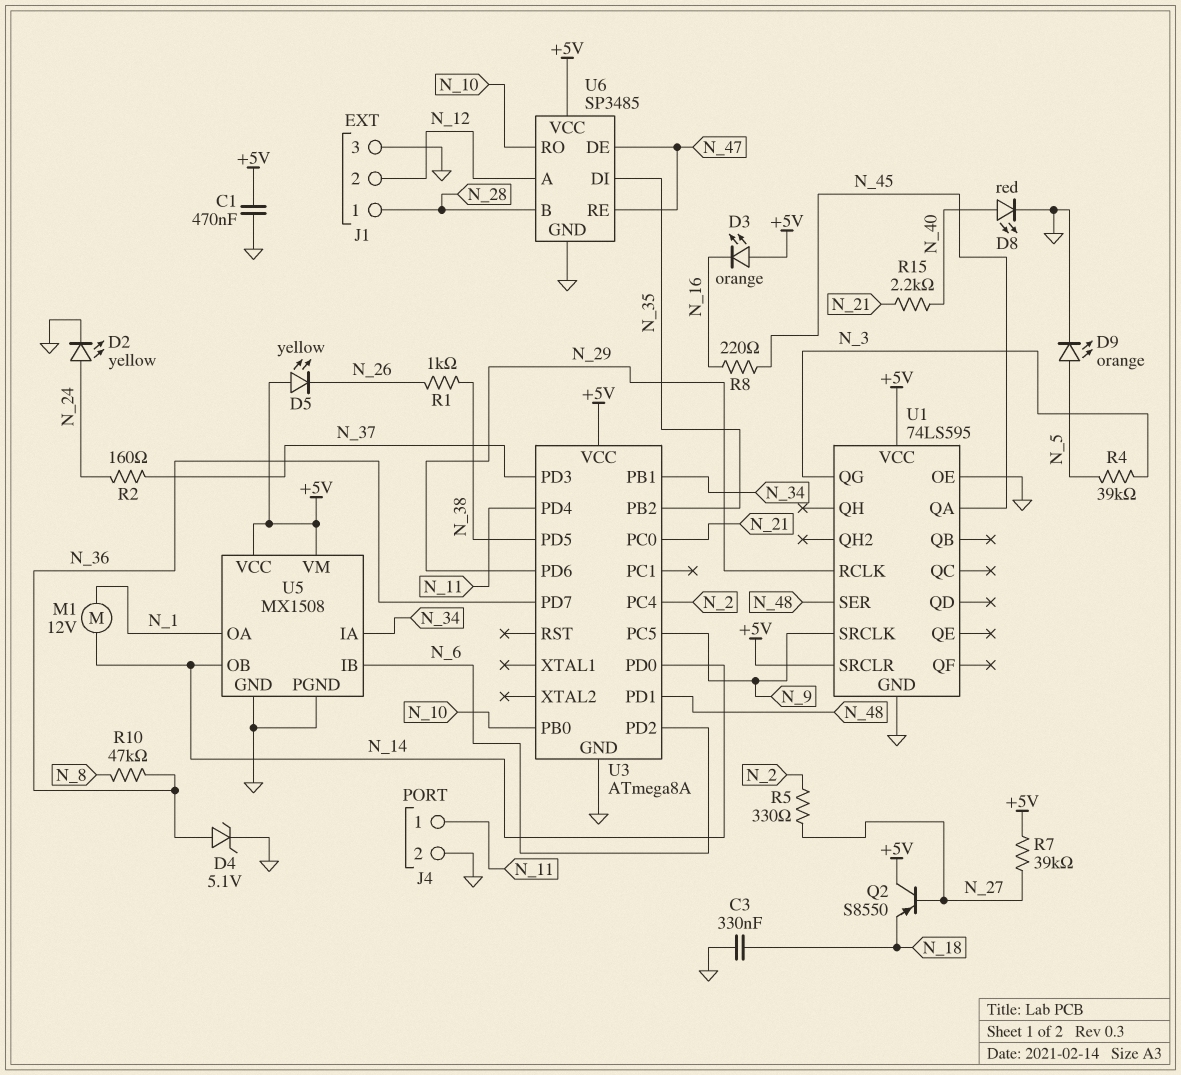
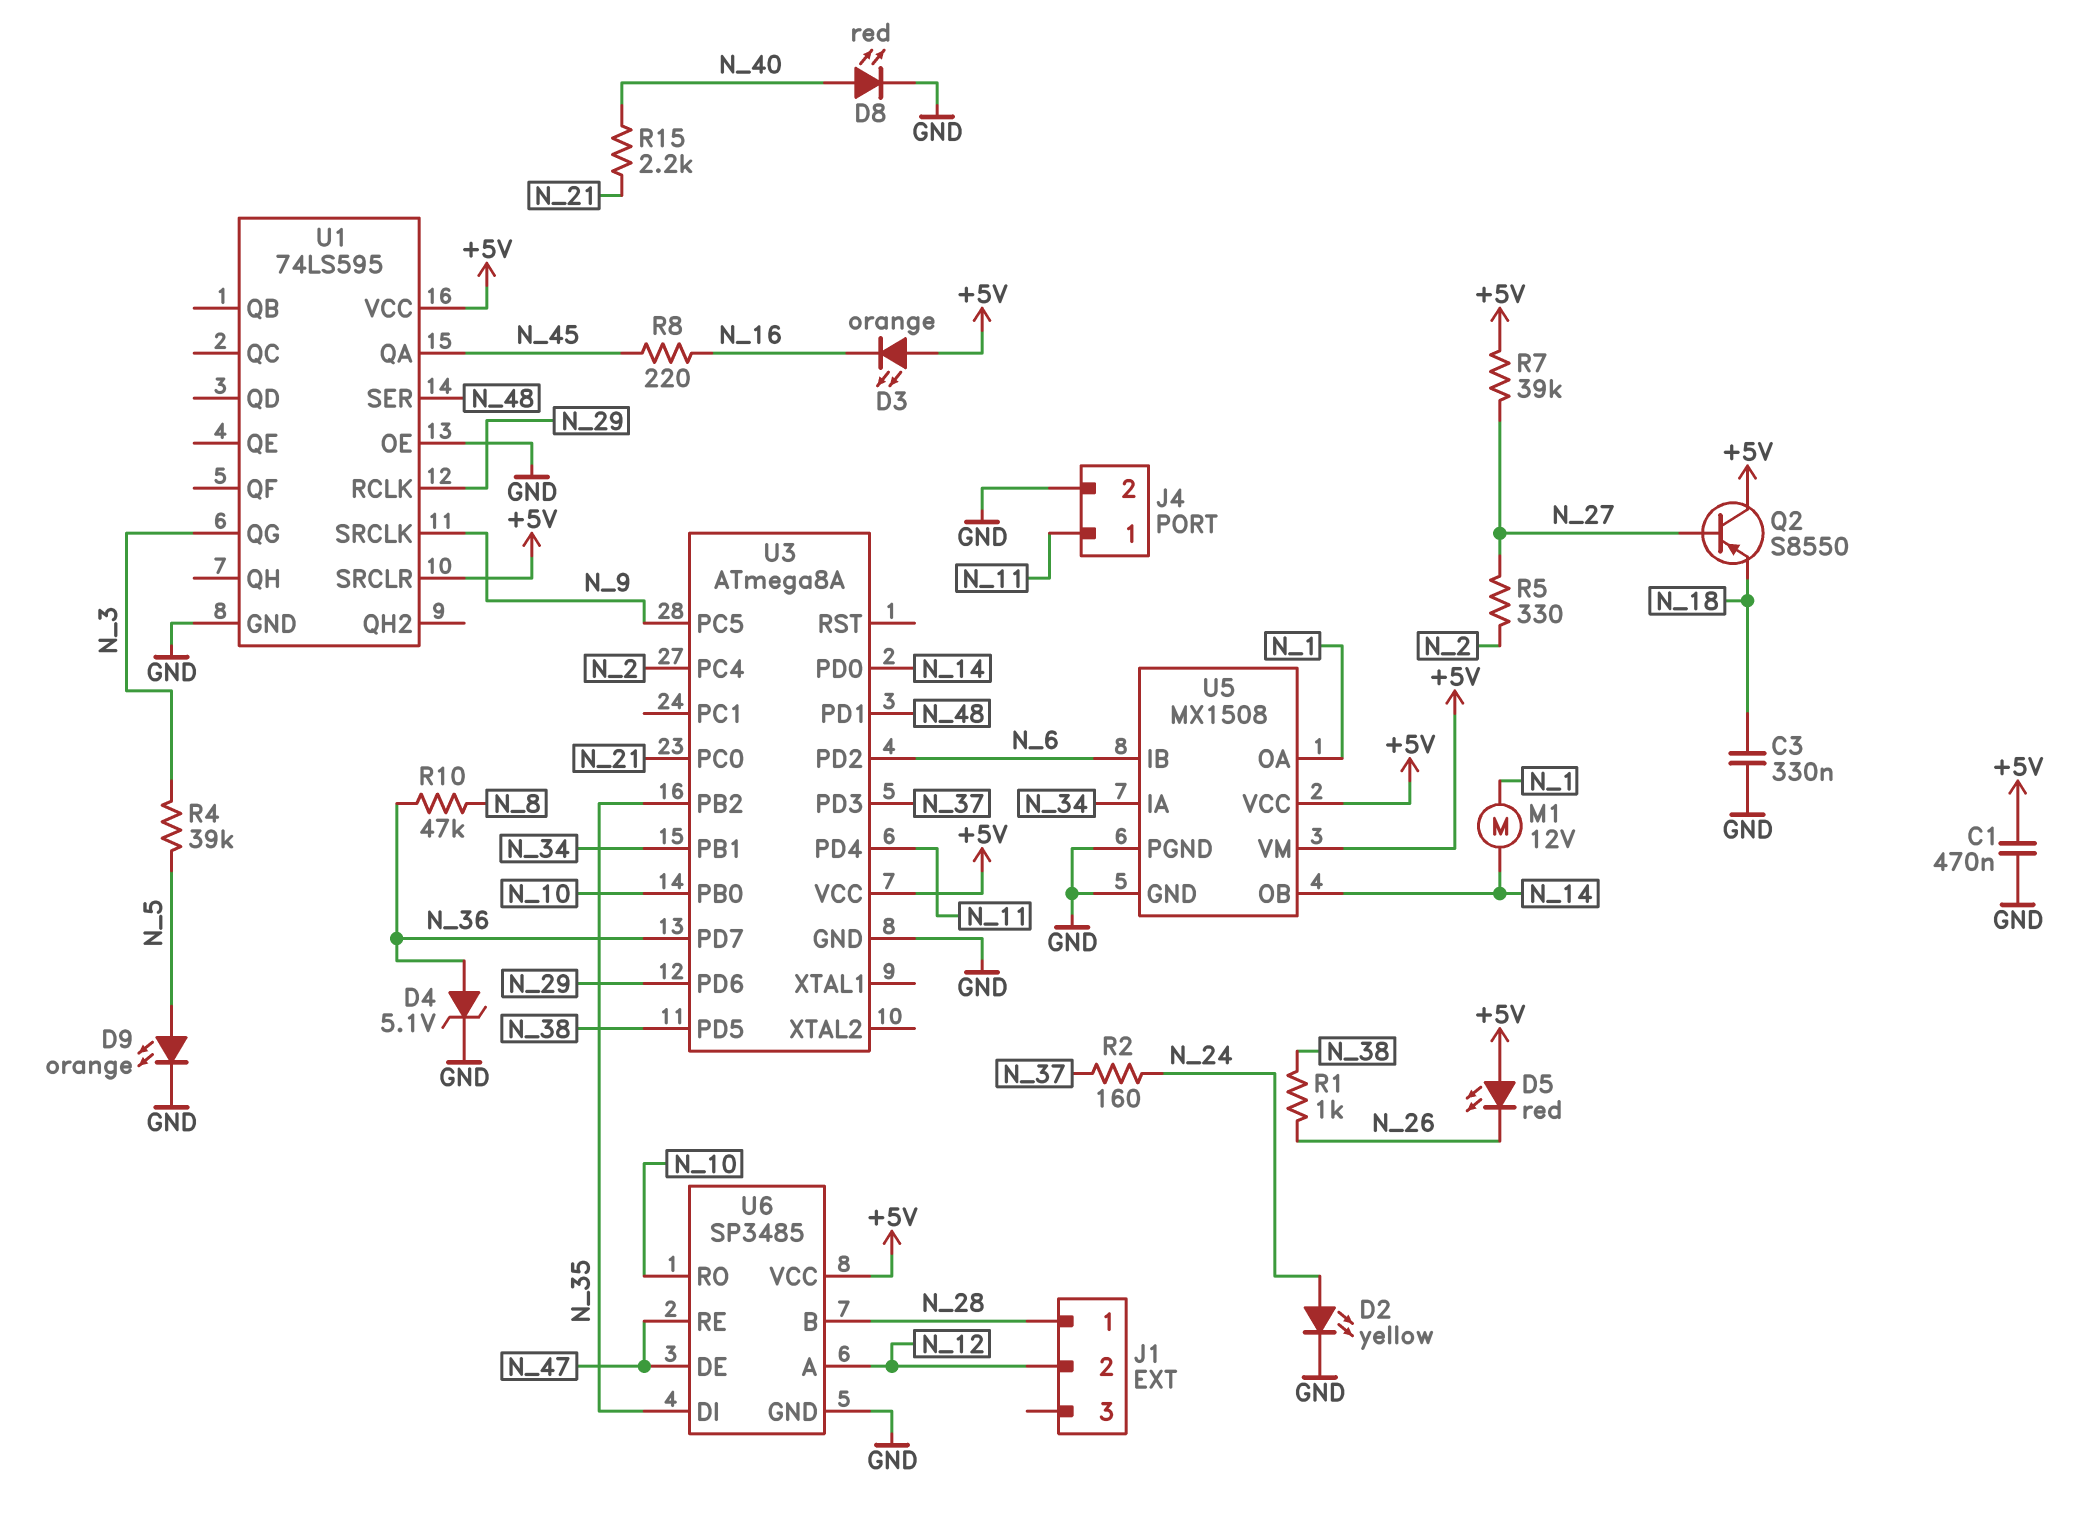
D5: LED yellow (A +5V, K N_26) -> LED red (A +5V, K N_26)
J1 pin 3: GND -> none

